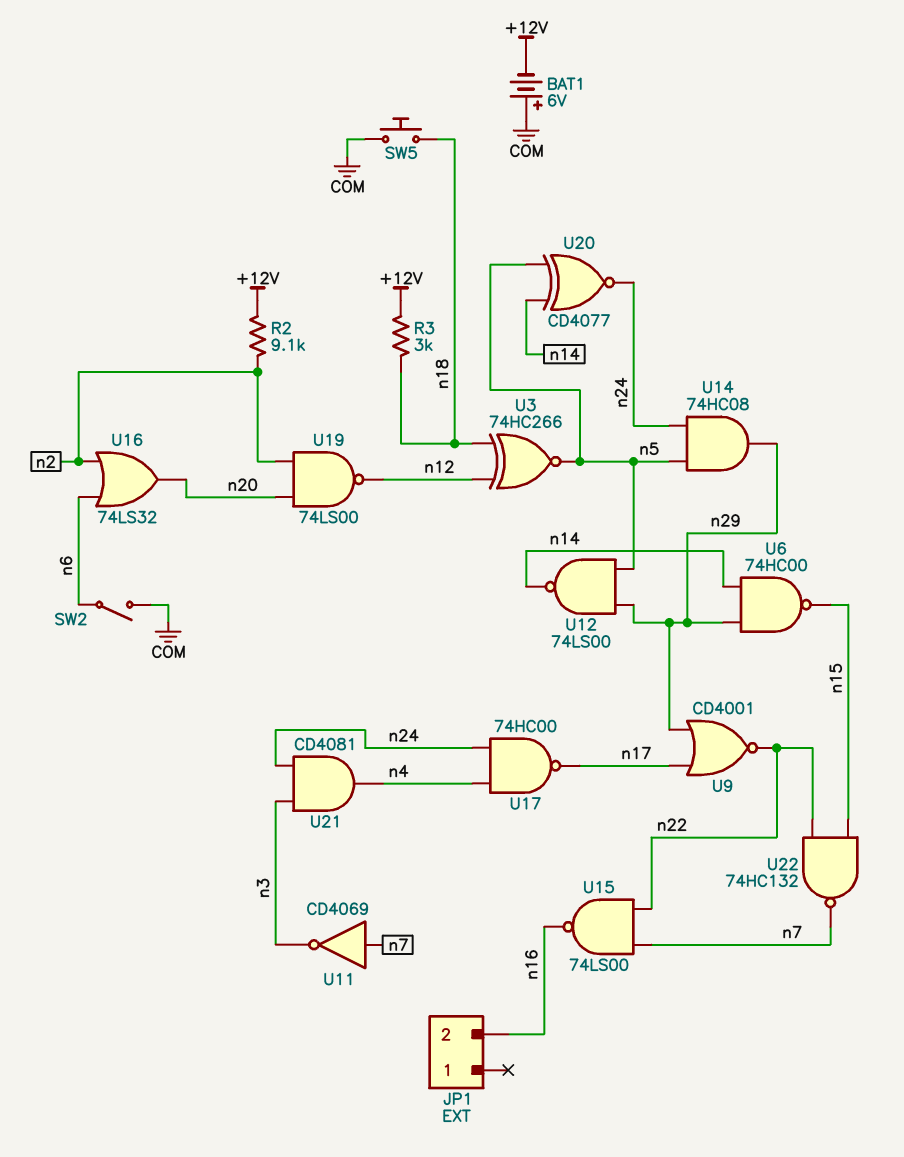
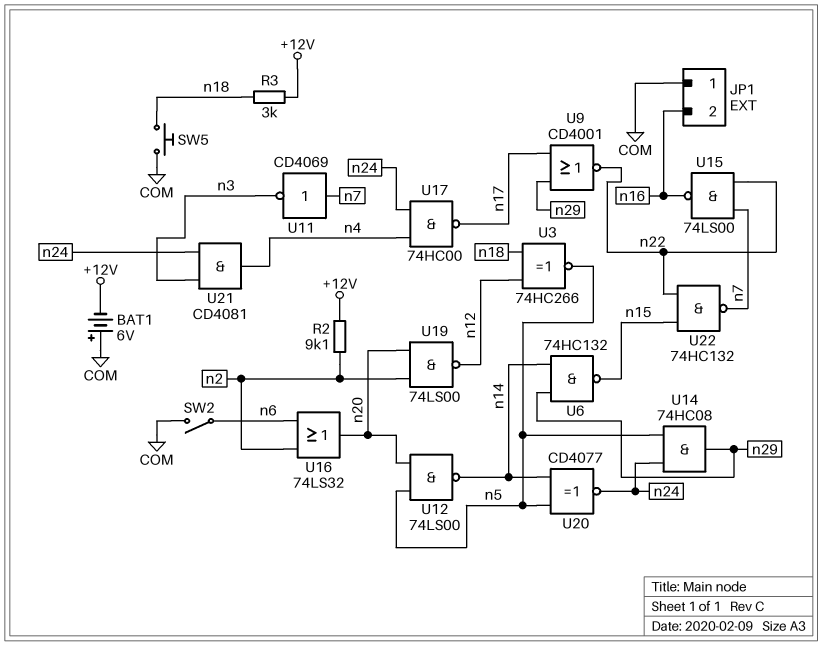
JP1 pin 1: none -> COM
U6: NAND 74HC00 (in n14, in n29, out n15) -> NAND 74HC132 (in n14, in n29, out n15)
U12: NAND 74LS00 (in n5, in n29, out n14) -> NAND 74LS00 (in n5, in n20, out n14)

